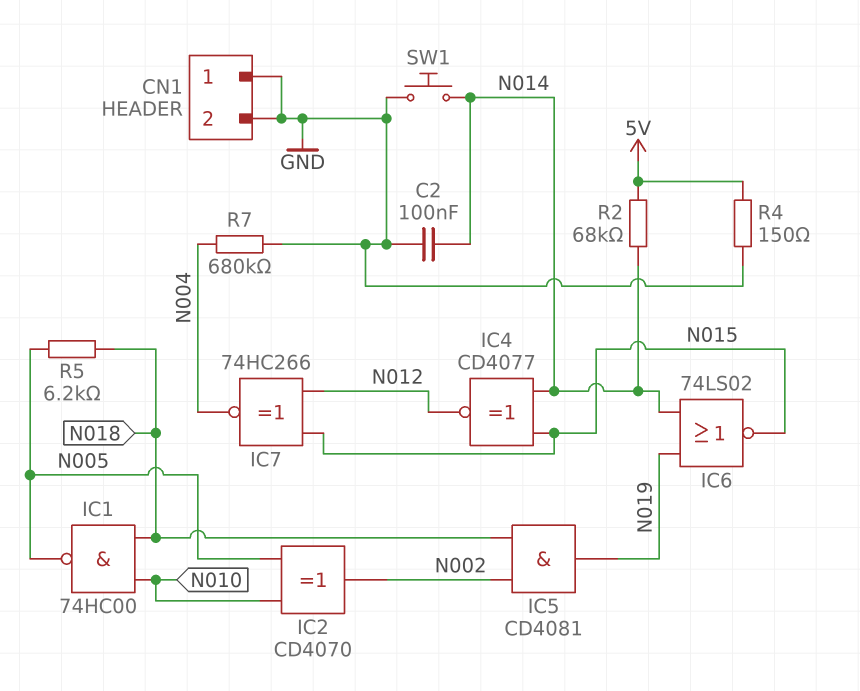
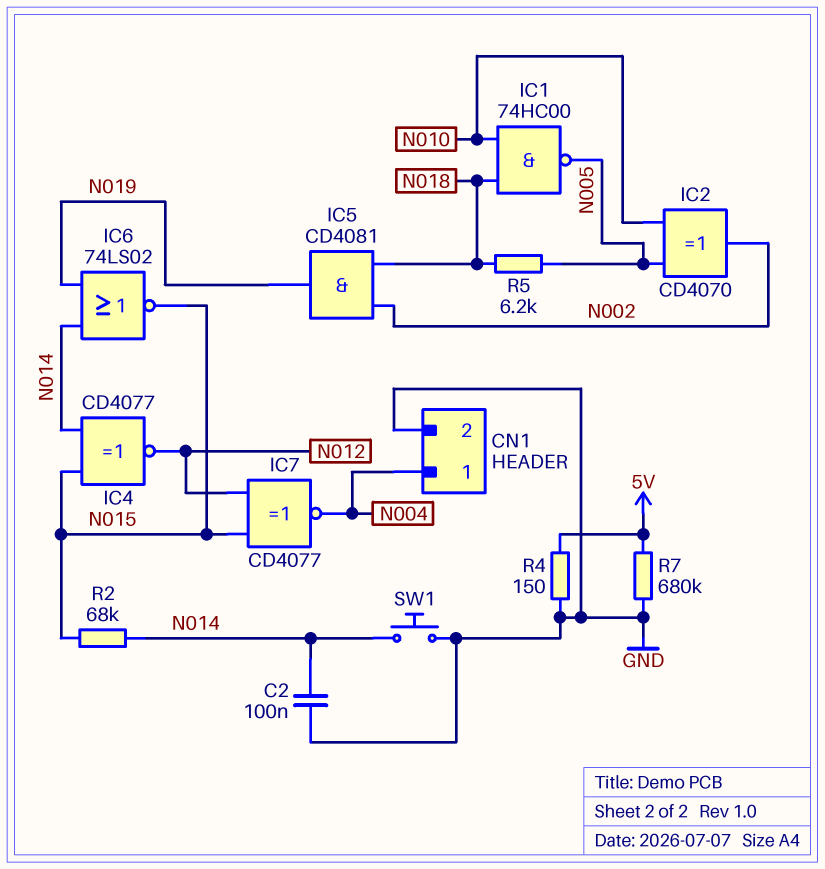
CN1 pin 1: GND -> N004
IC7: XNOR 74HC266 (in N012, in N015, out N004) -> XNOR CD4077 (in N012, in N015, out N004)
R2: 68k (5V, N014) -> 68k (N014, N015)
R7: 680k (GND, N004) -> 680k (5V, GND)

